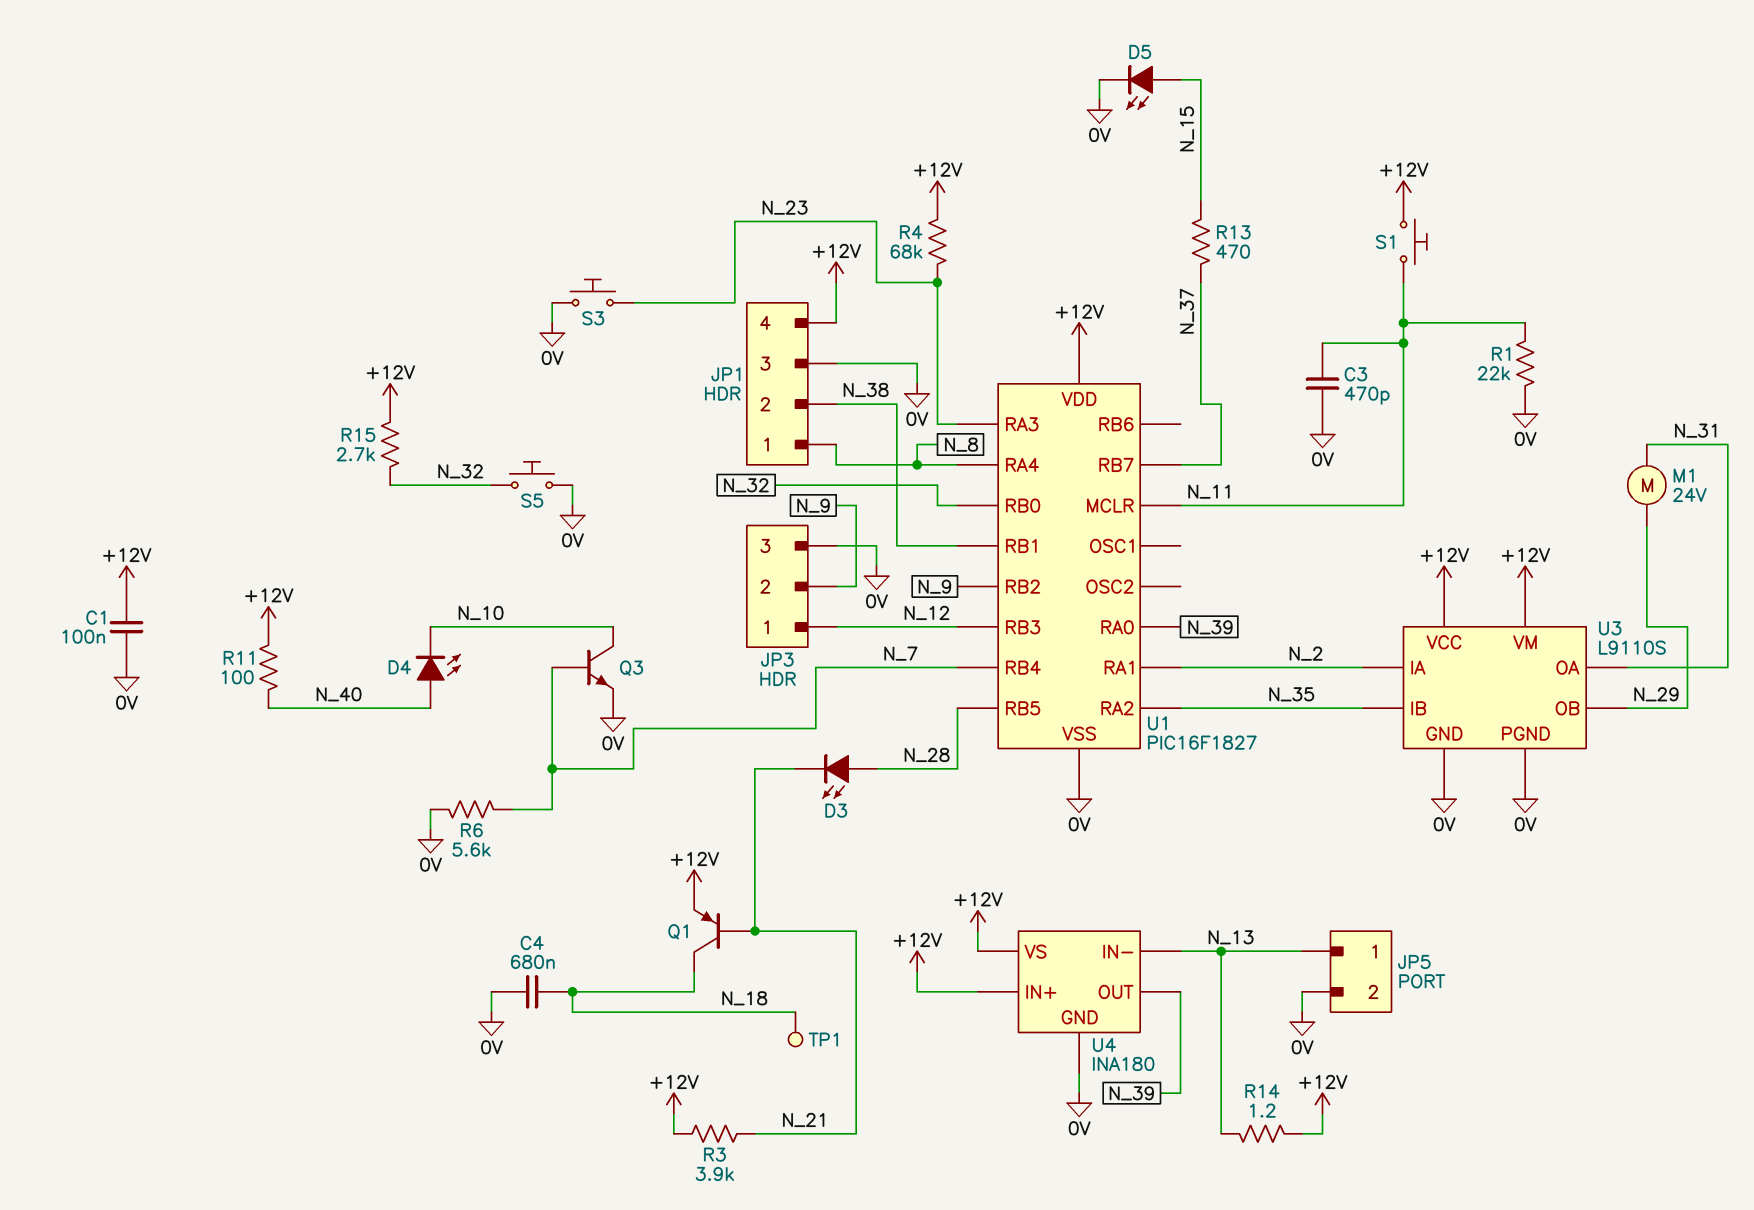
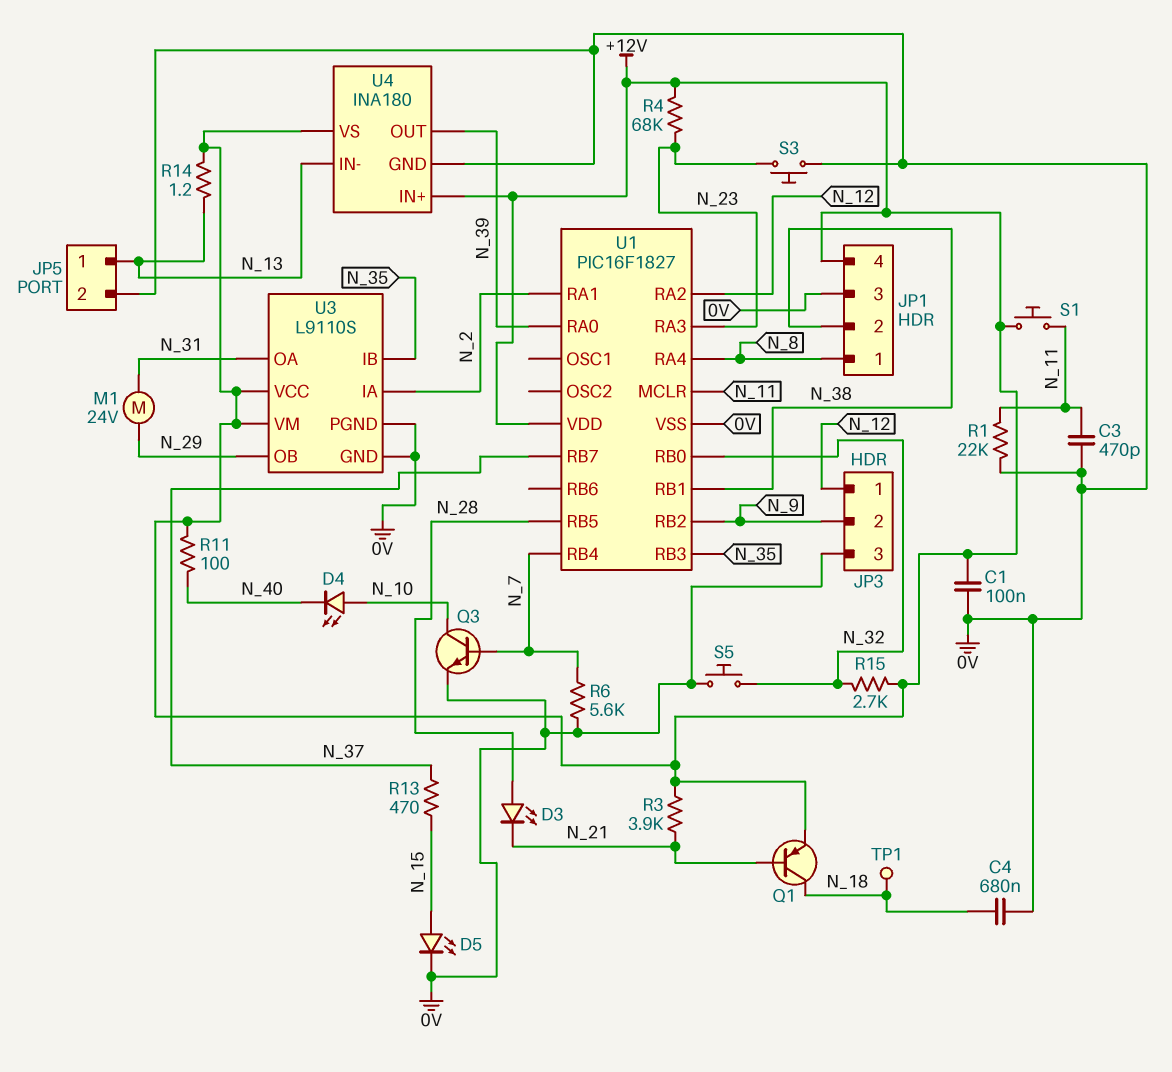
D4: LED (A N_40, K N_10) -> LED (A N_10, K N_40)
U1 pin RA2: N_35 -> N_12
U1 pin RB3: N_12 -> N_35

